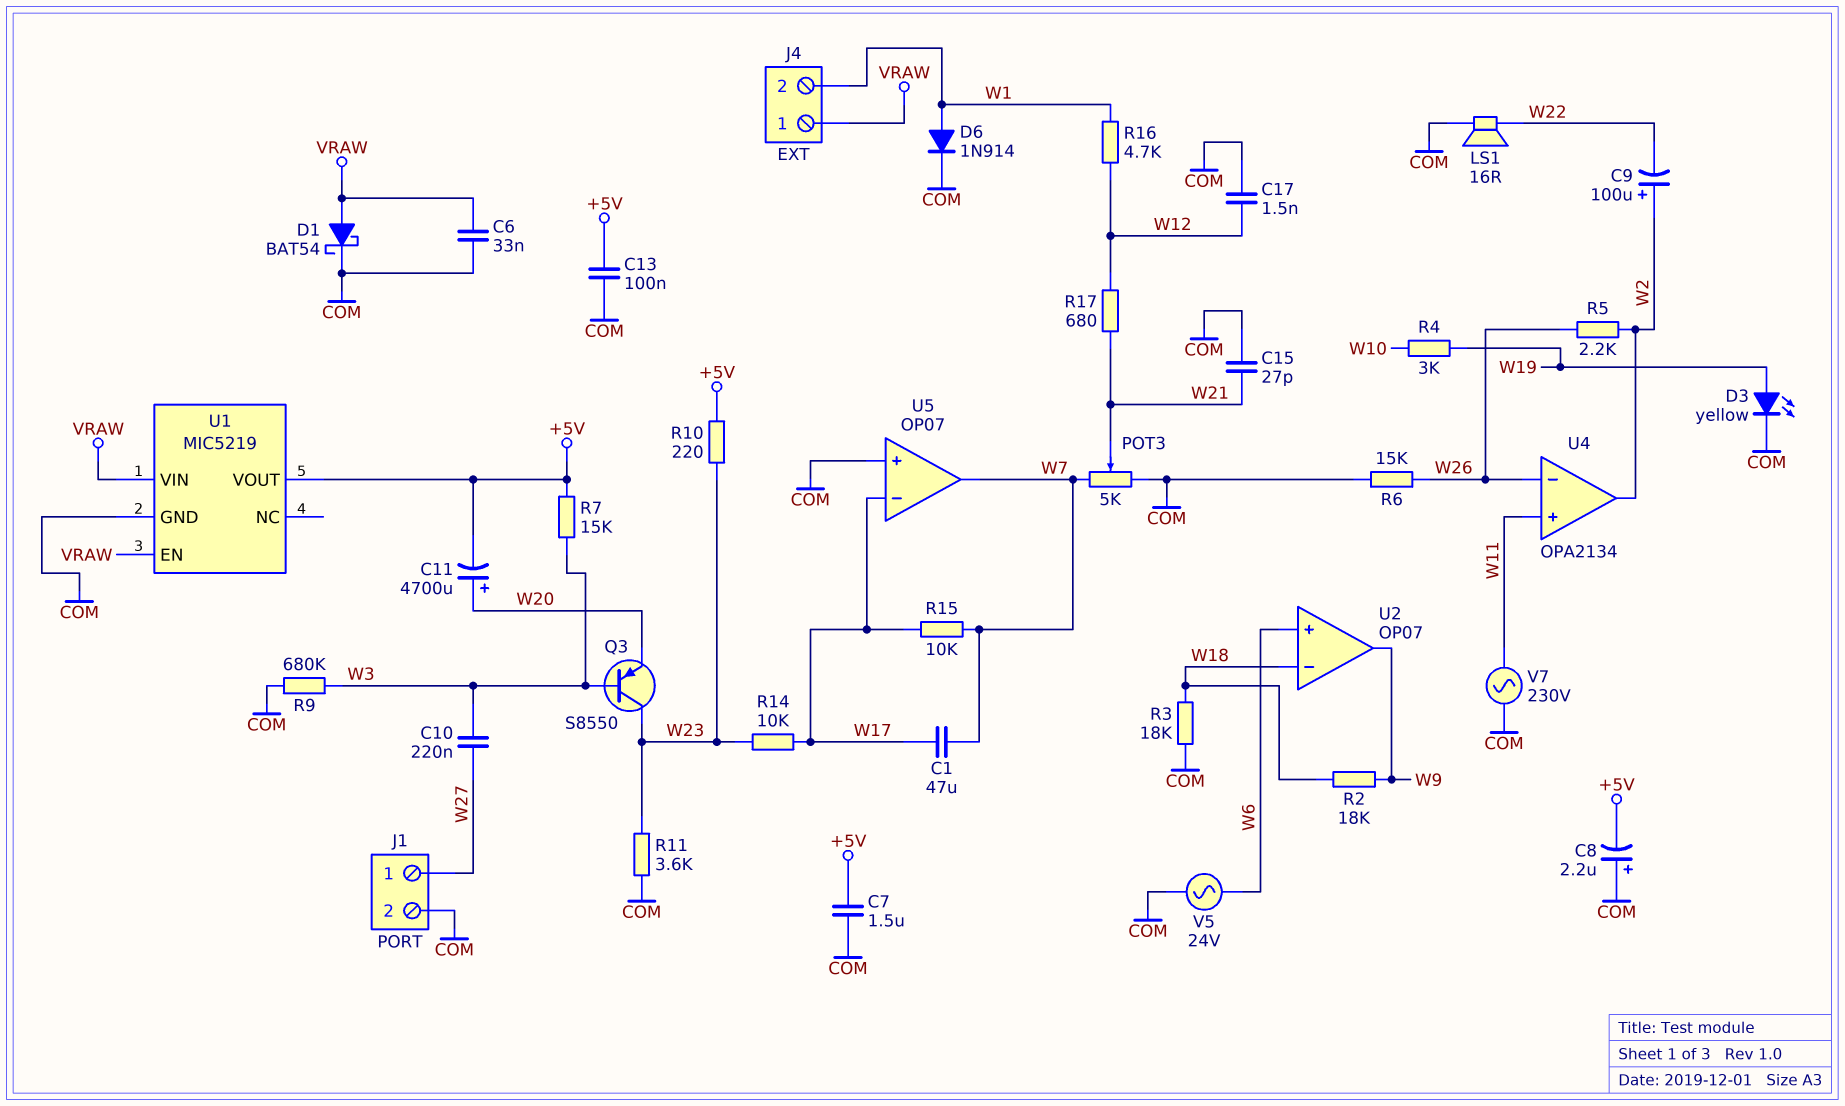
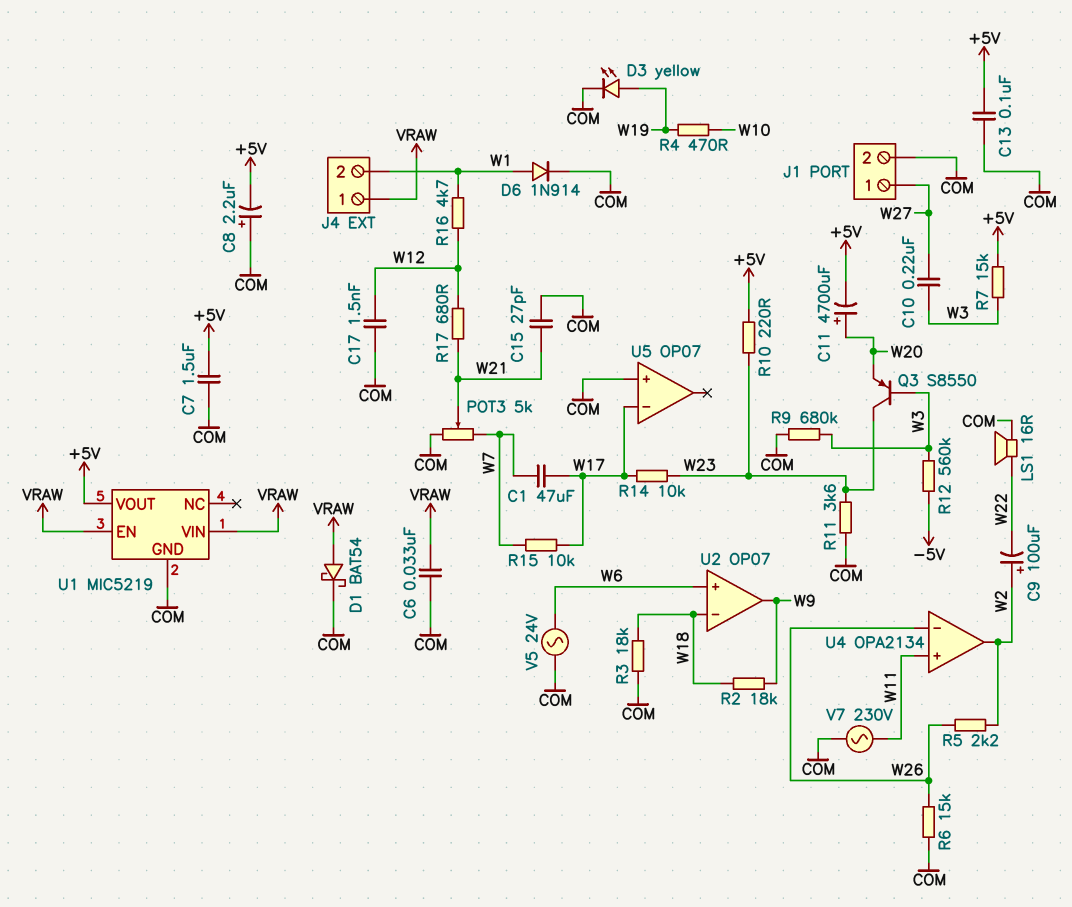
R4: 3k (W10, W19) -> 470 (W10, W19)
R12: none -> 560k (-5V, W3)
U5 pin out: W7 -> none

